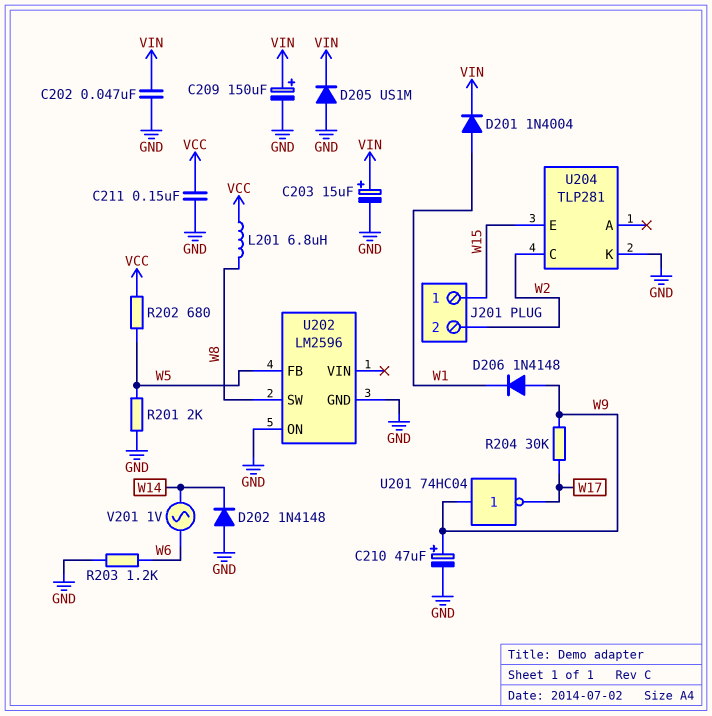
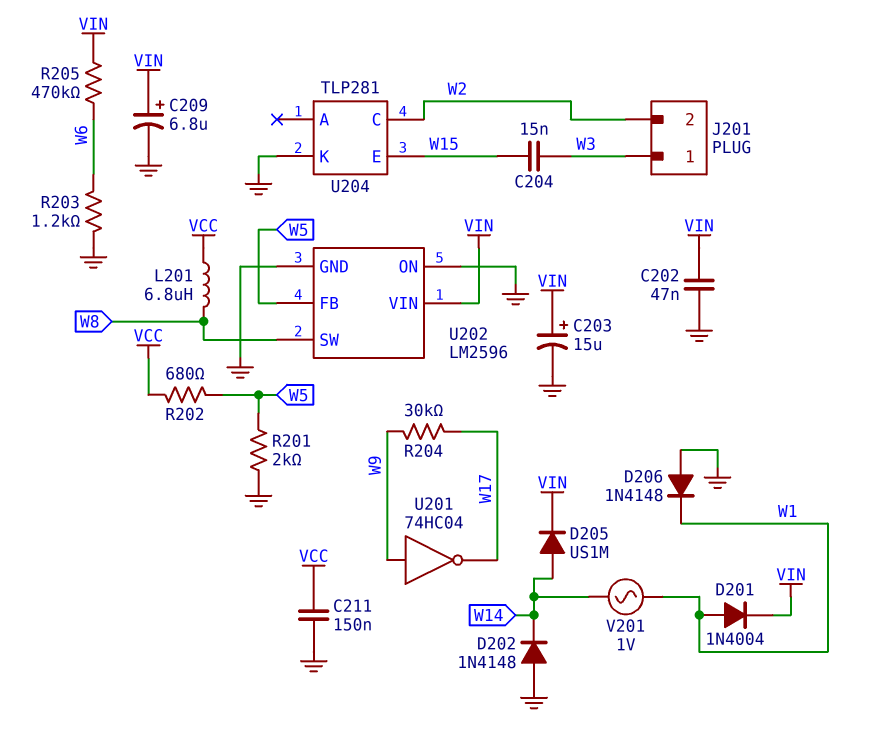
C204: none -> 15nF (W3, W15)
C209: 150uF (plus VIN, minus GND) -> 6.8uF (plus VIN, minus GND)
C210: 47uF (plus W9, minus GND) -> none
D205: diode US1M (A GND, K VIN) -> diode US1M (A W14, K VIN)
D206: diode 1N4148 (A W9, K W1) -> diode 1N4148 (A GND, K W1)
J201 pin 1: W15 -> W3
R205: none -> 470k (VIN, W6)
U202 pin VIN: none -> VIN
V201: AC 1V (W6, W14) -> AC 1V (W1, W14)

